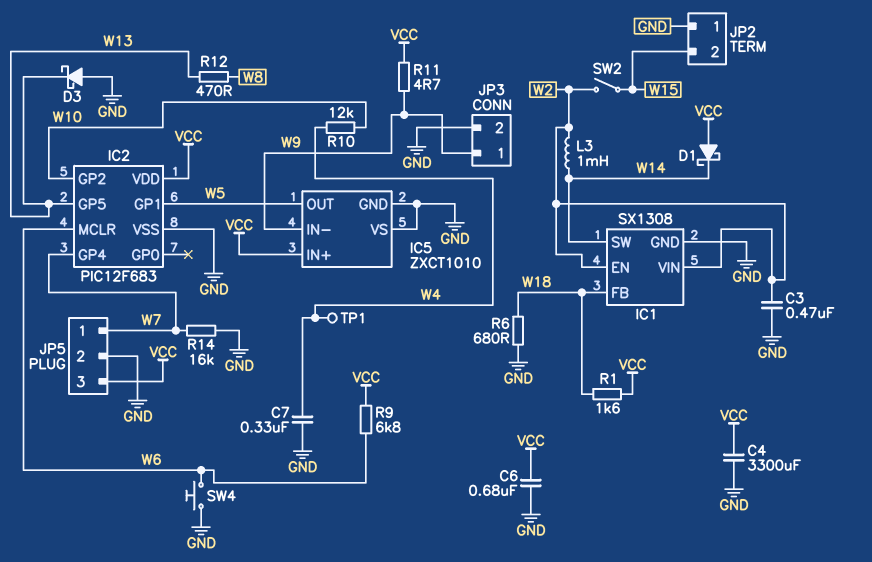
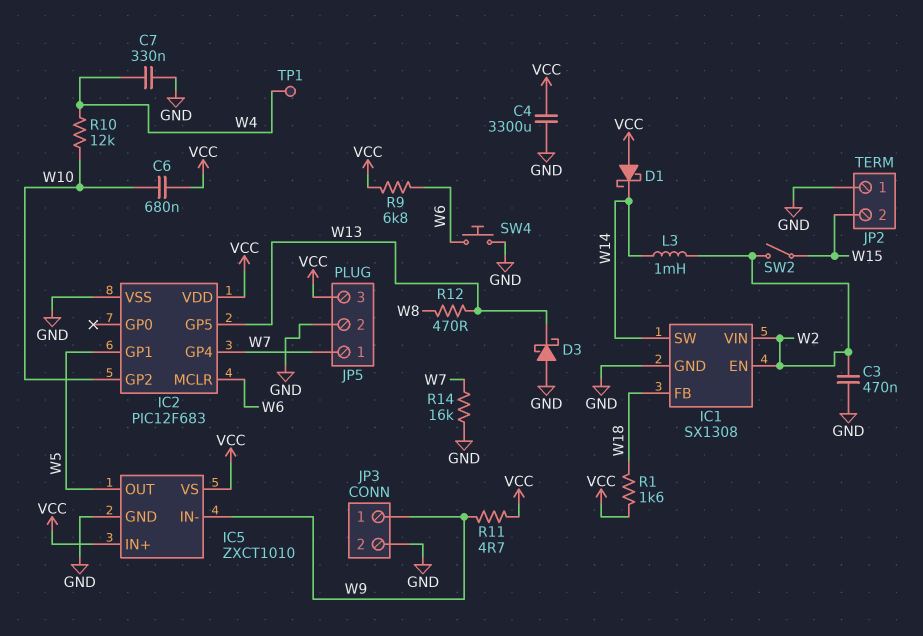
C6: 680nF (GND, VCC) -> 680nF (VCC, W10)
IC5 pin VS: GND -> VCC
R6: 680 (GND, W18) -> none

